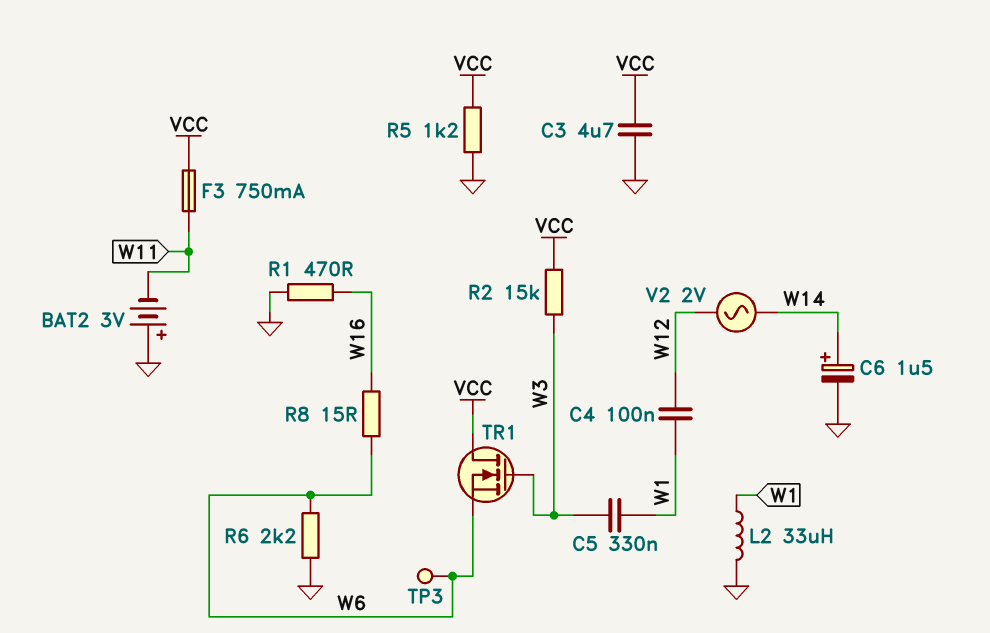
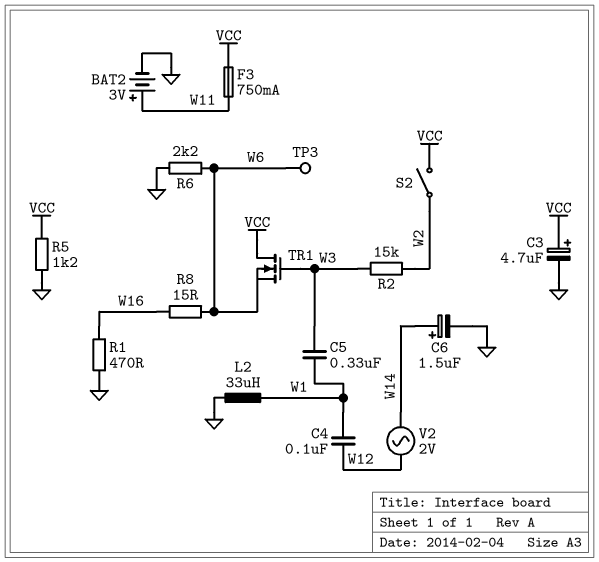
BAT2: 3V (plus GND, minus W11) -> 3V (plus W11, minus GND)
C3: 4.7uF (GND, VCC) -> 4.7uF (plus VCC, minus GND)
R2: 15k (VCC, W3) -> 15k (W2, W3)
S2: none -> switch (VCC, W2)

